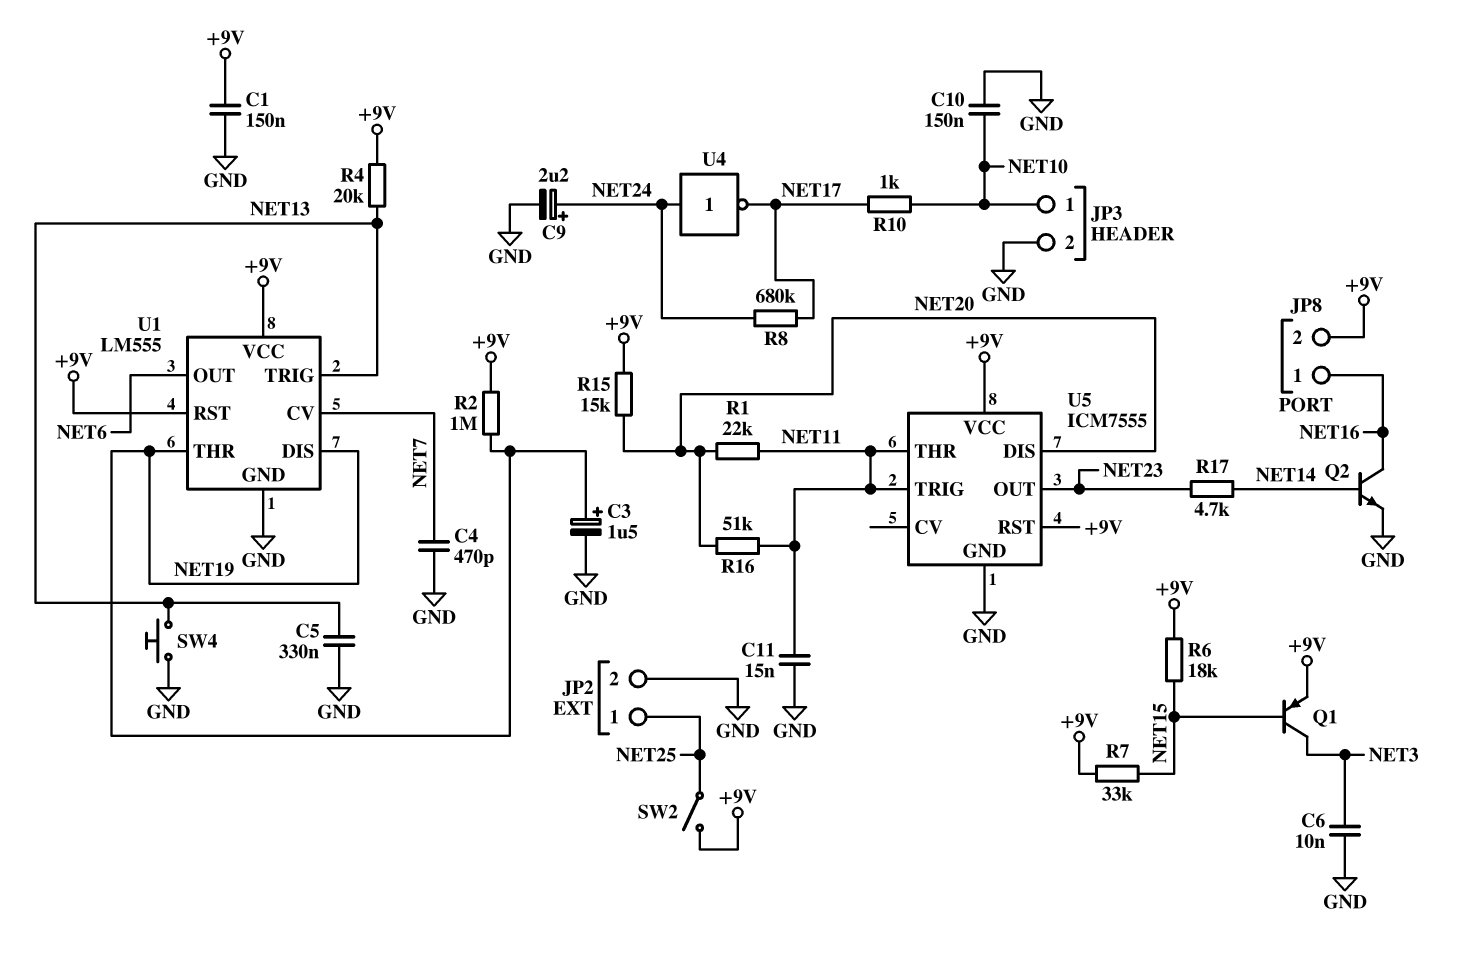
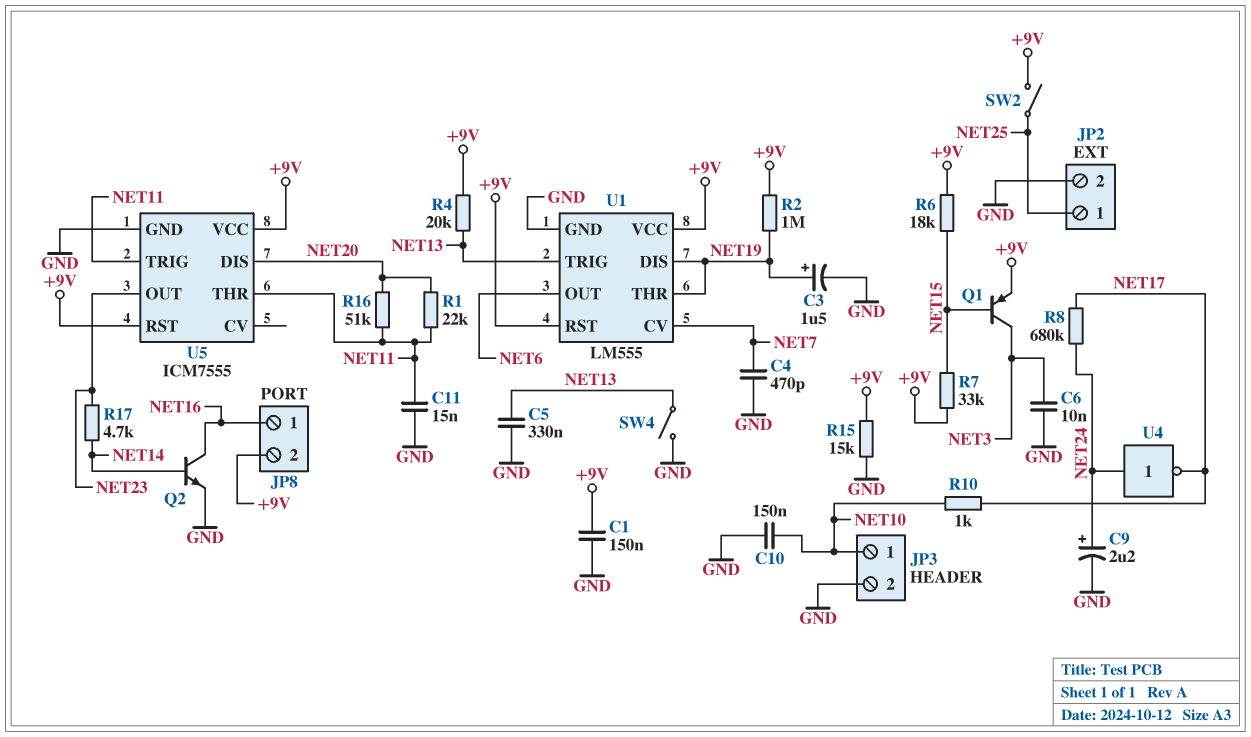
R15: 15k (+9V, NET20) -> 15k (+9V, GND)
SW4: button (GND, NET13) -> switch (GND, NET13)

